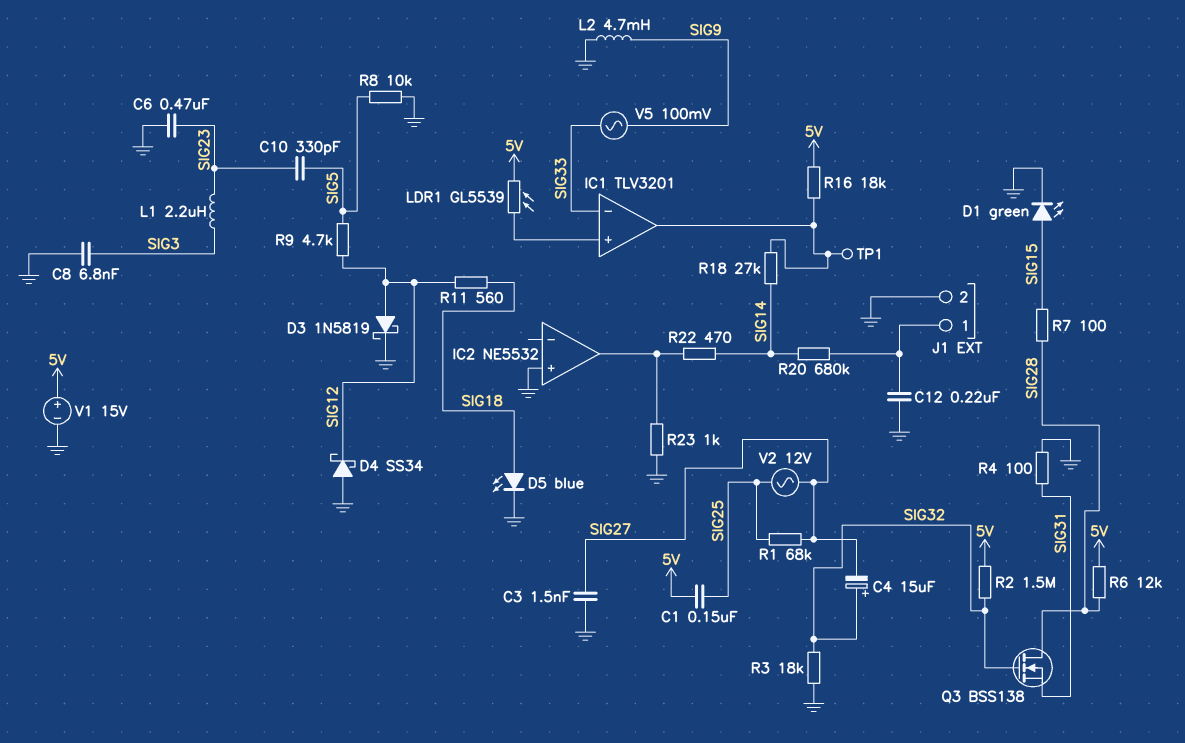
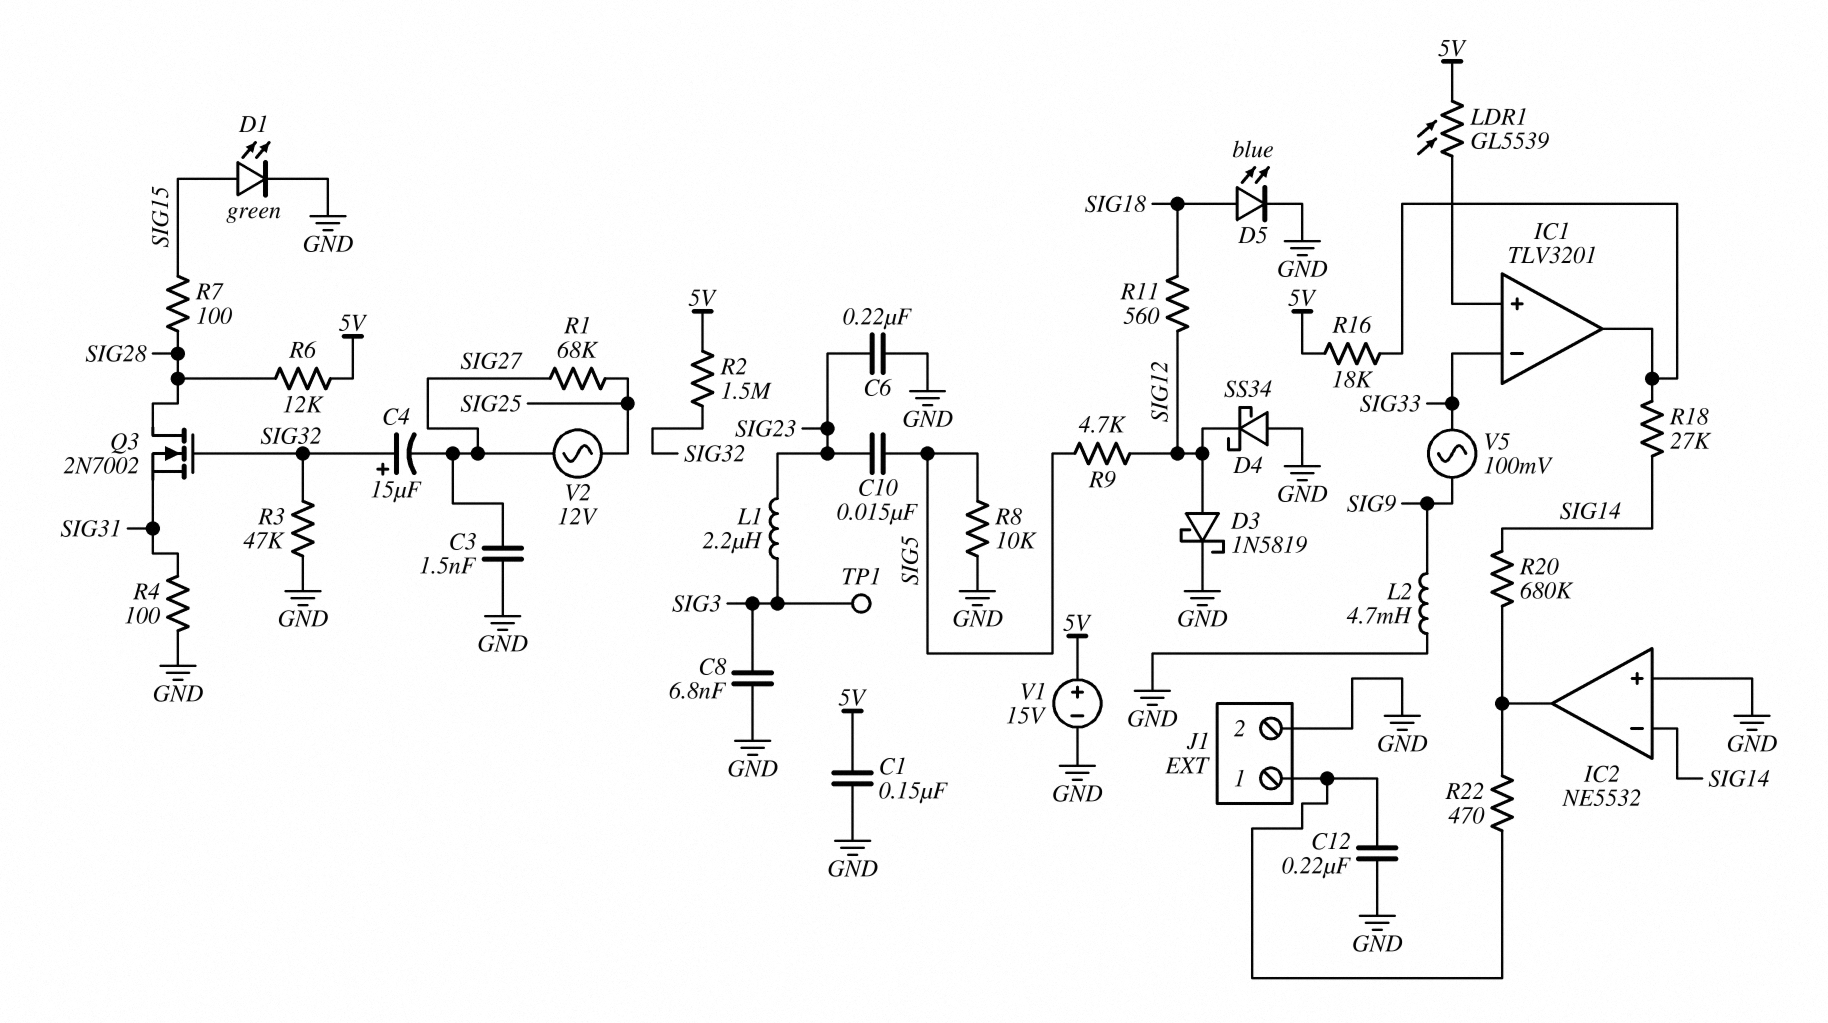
C1: 150nF (5V, SIG25) -> 150nF (5V, GND)
C6: 470nF (GND, SIG23) -> 220nF (GND, SIG23)
C10: 330pF (SIG5, SIG23) -> 15nF (SIG5, SIG23)
IC2 pin in-: none -> SIG14
Q3: NMOS BSS138 (G SIG32, D SIG28, S SIG31) -> NMOS 2N7002 (G SIG32, D SIG28, S SIG31)
R3: 18k (GND, SIG32) -> 47k (GND, SIG32)
R20: 680k (J1/1, SIG14) -> 680k (IC2/out, SIG14)
R22: 470 (IC2/out, SIG14) -> 470 (IC2/out, J1/1)
R23: 1k (GND, IC2/out) -> none
TP1: test point (IC1/out) -> test point (SIG3)

